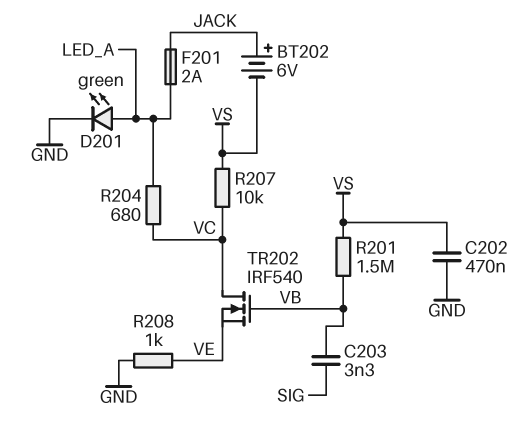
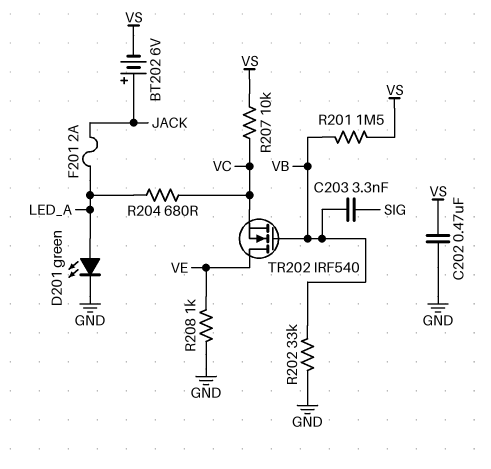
R202: none -> 33k (GND, VB)
TR202: NMOS IRF540 (G VB, D VC, S VE) -> NMOS IRF540 (G VB, D VE, S VC)

